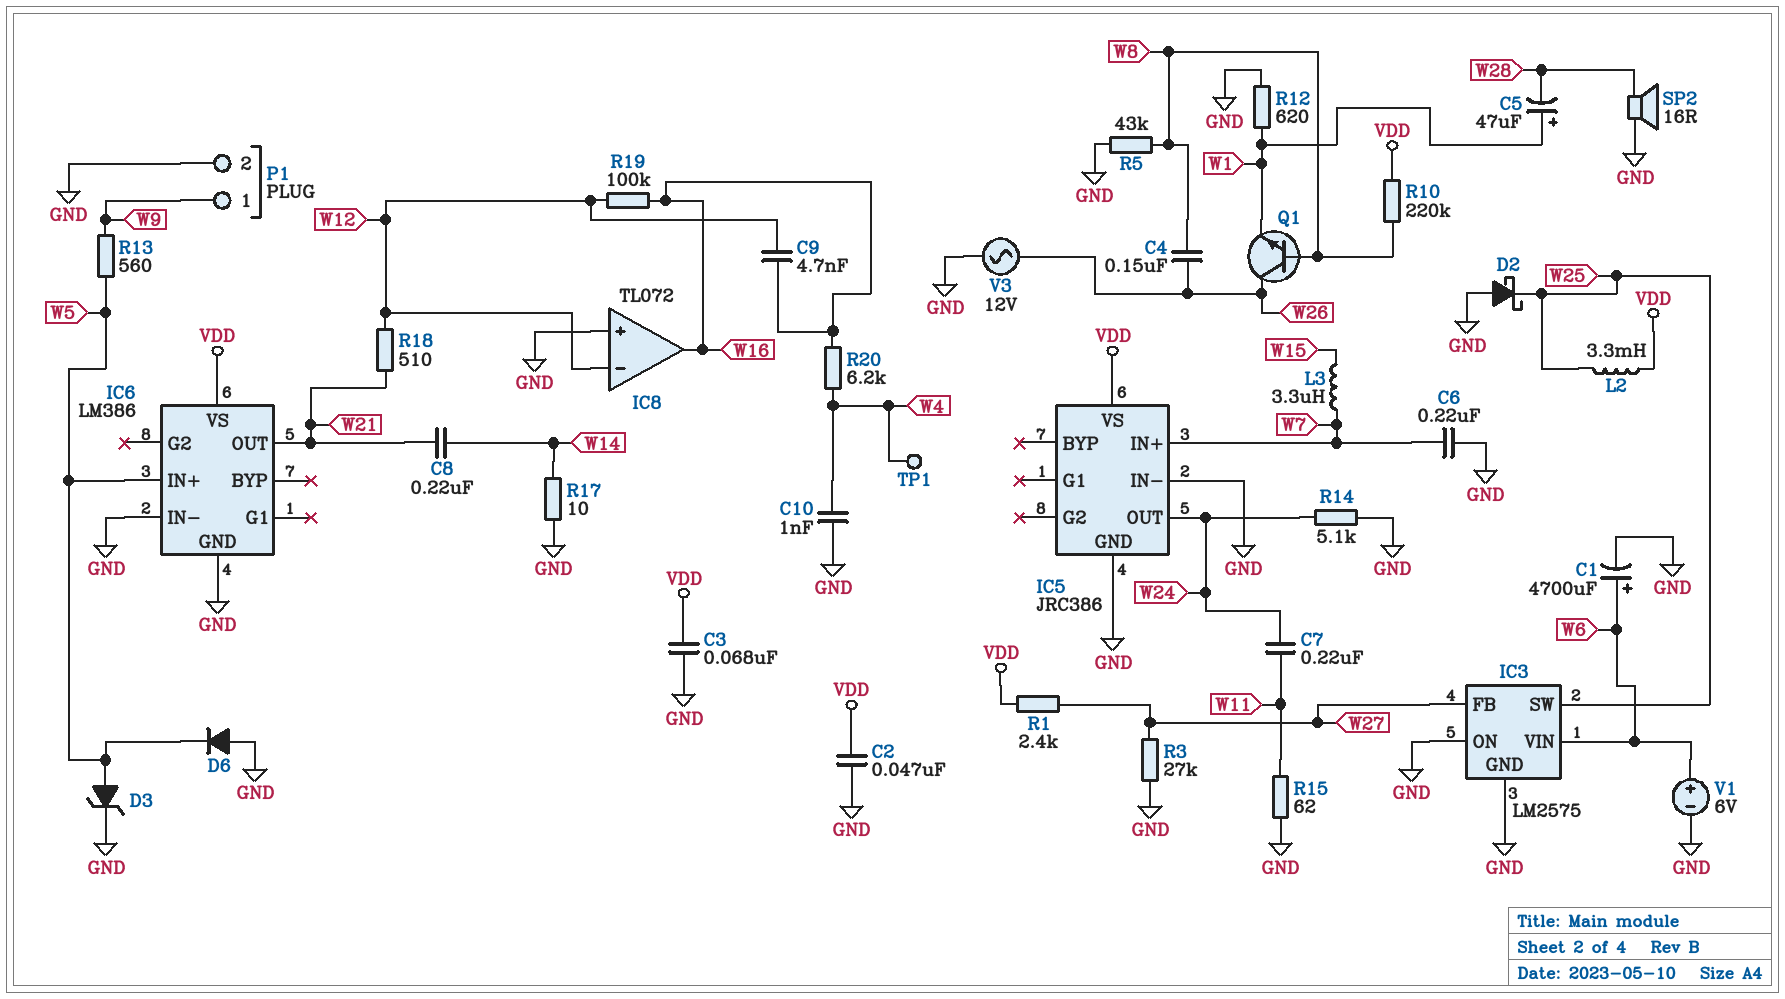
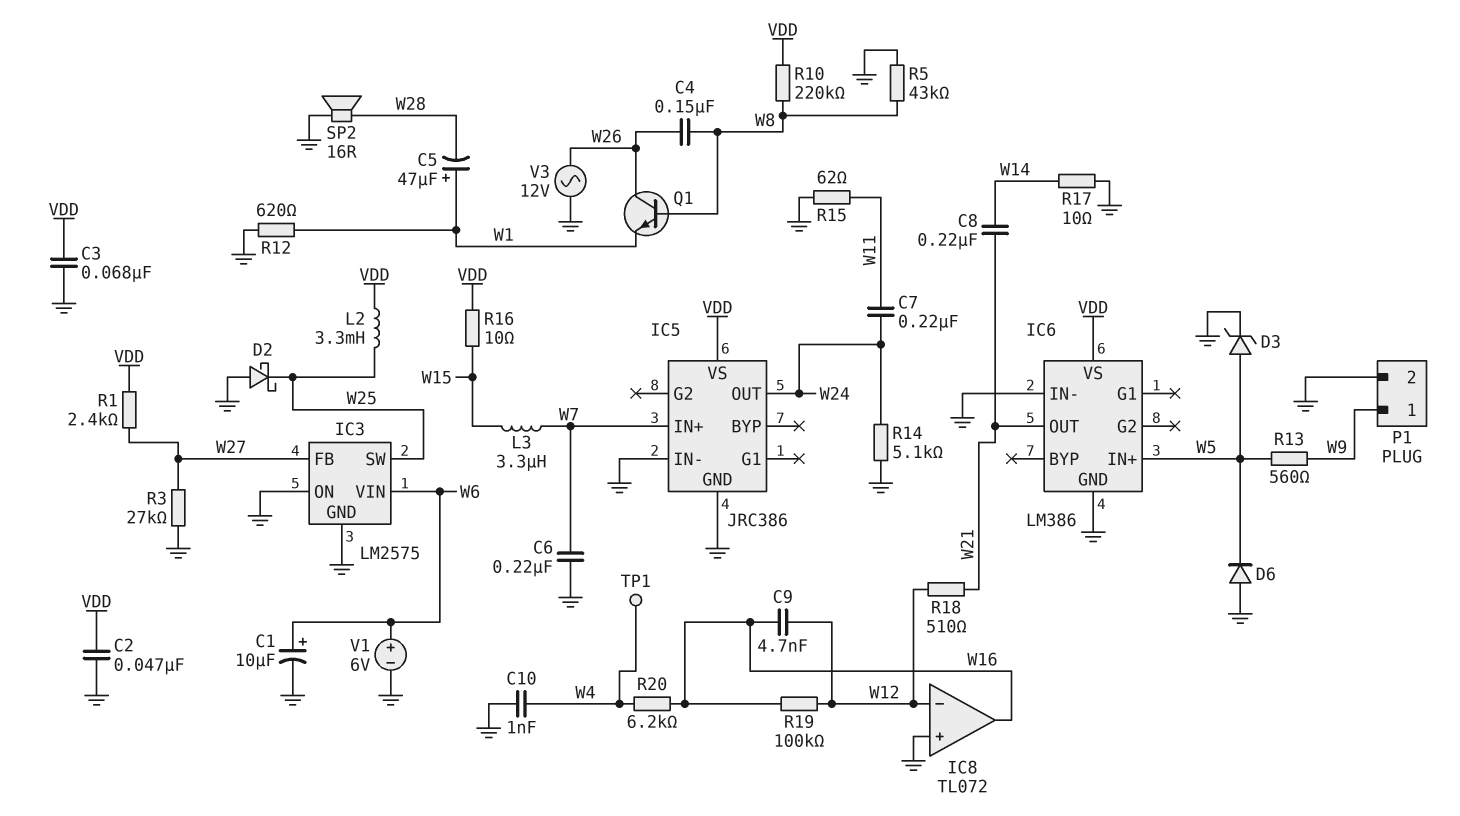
C1: 4700uF (plus W6, minus GND) -> 10uF (plus W6, minus GND)
R16: none -> 10 (VDD, W15)

